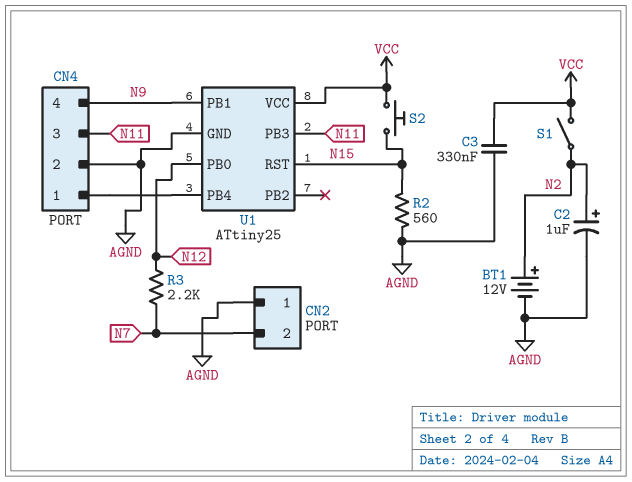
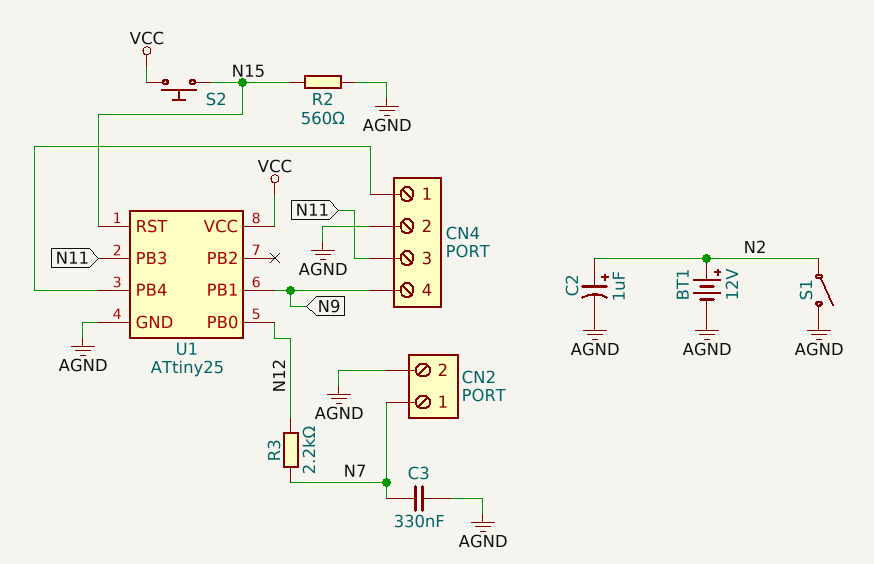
C3: 330nF (AGND, VCC) -> 330nF (AGND, N7)
CN2 pin 1: AGND -> N7
CN2 pin 2: N7 -> AGND
S1: switch (N2, VCC) -> switch (AGND, N2)

